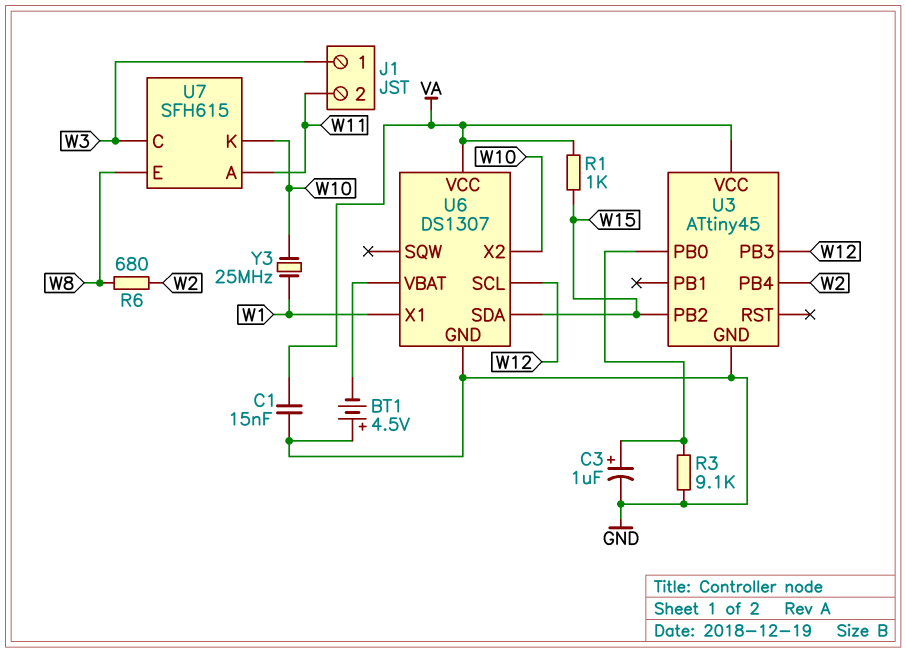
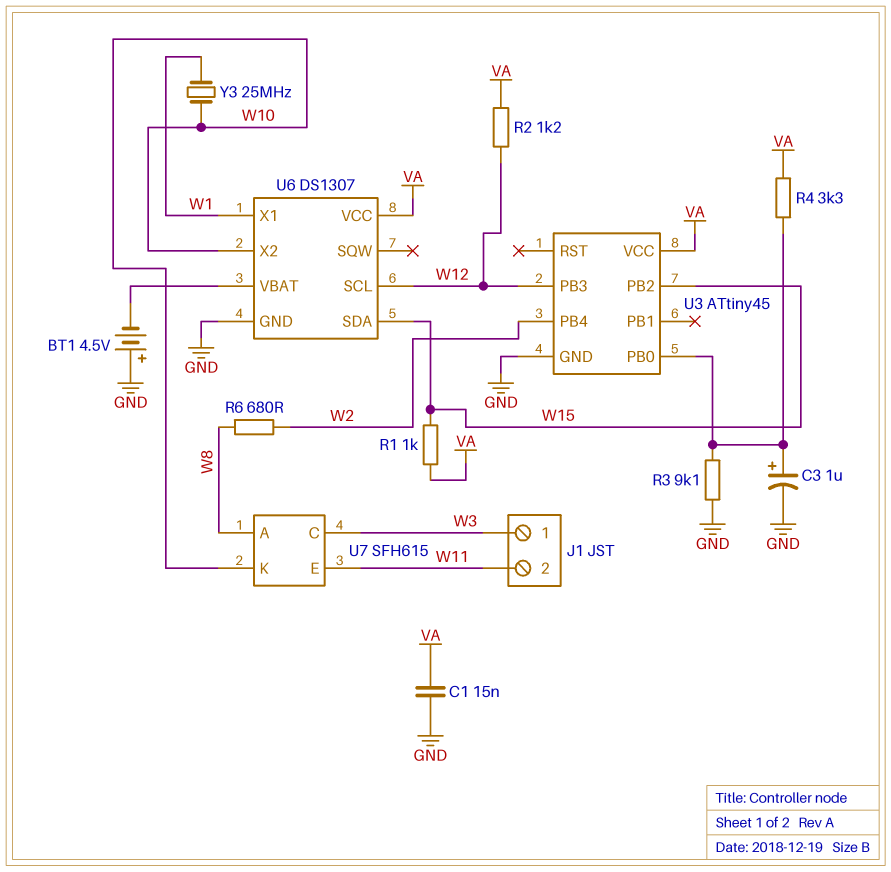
R2: none -> 1.2k (VA, W12)
R4: none -> 3.3k (U3/PB0, VA)
U7 pin A: W11 -> W8
U7 pin E: W8 -> W11

